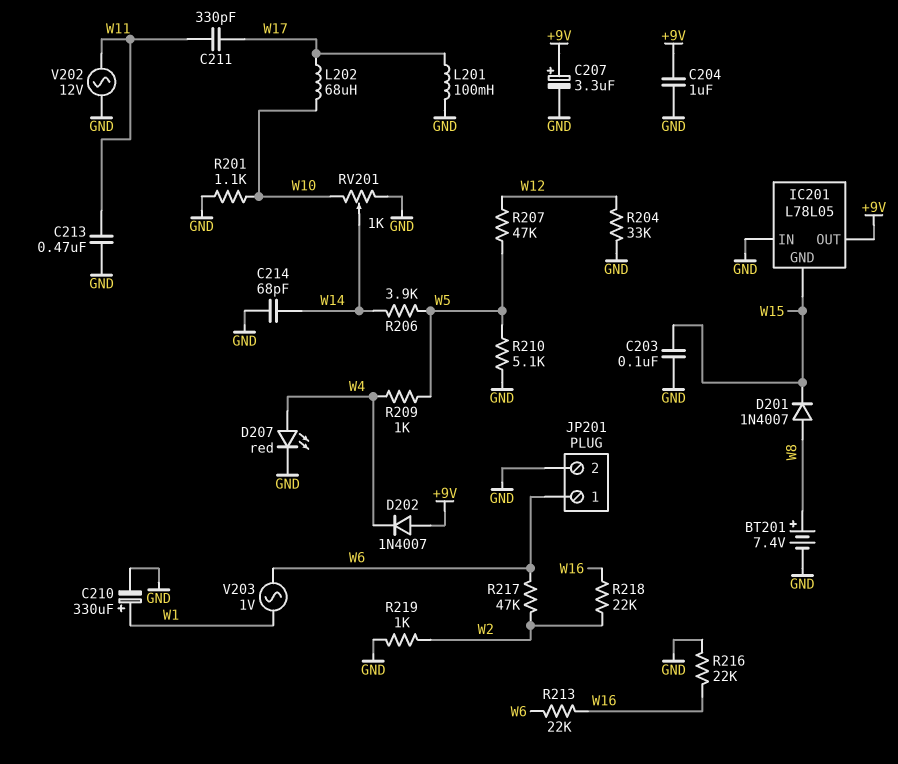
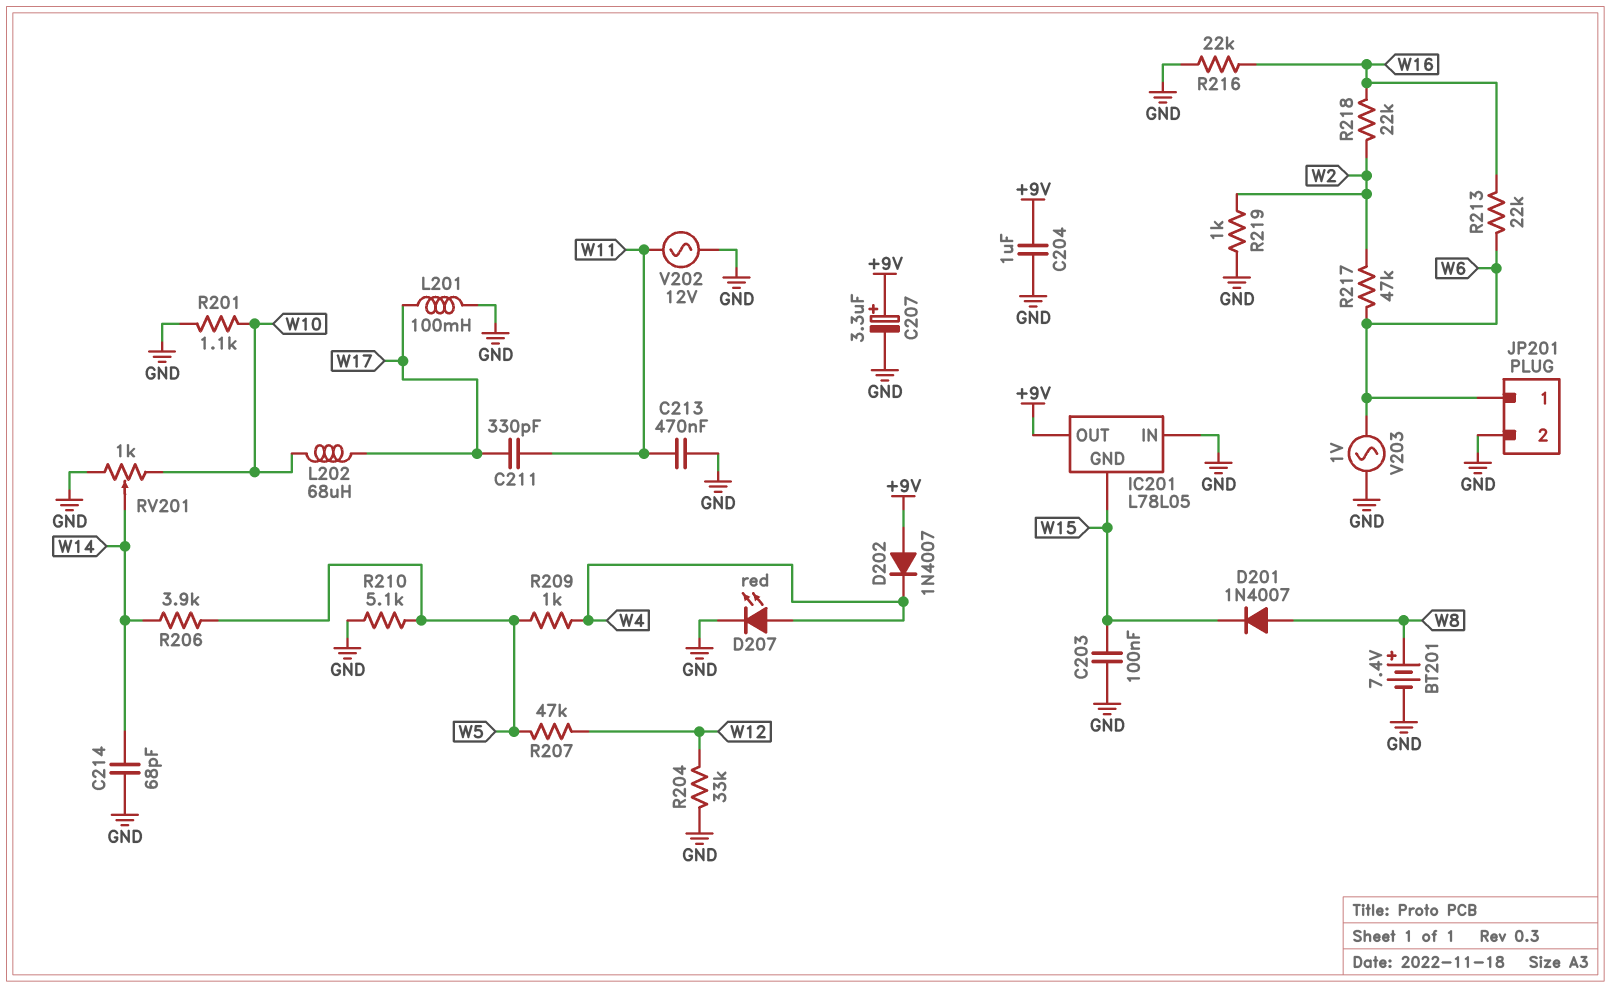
C210: 330uF (plus W1, minus GND) -> none
V203: AC 1V (W1, W6) -> AC 1V (GND, W6)

